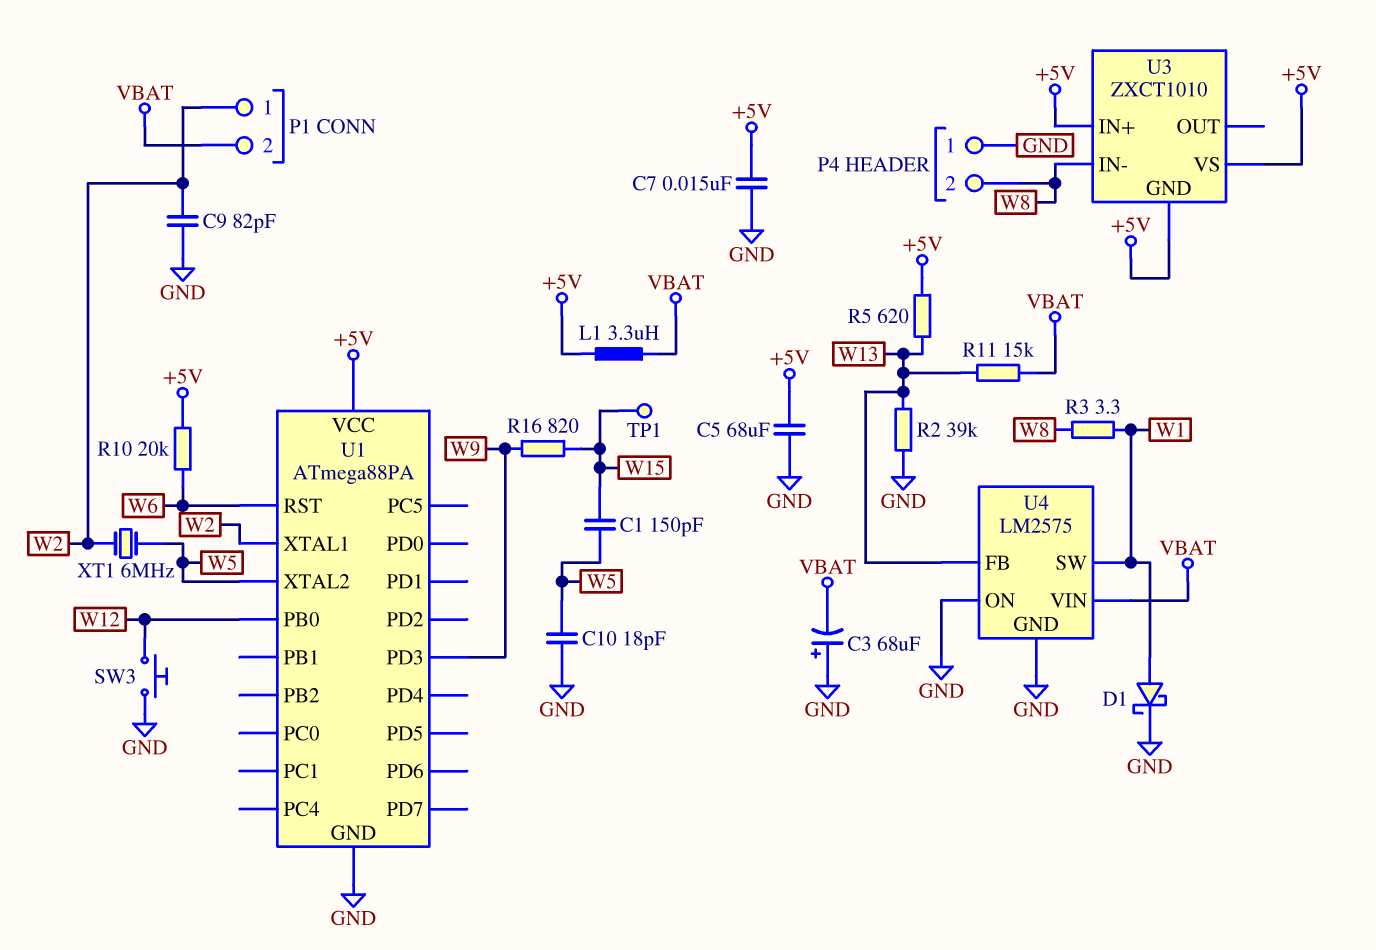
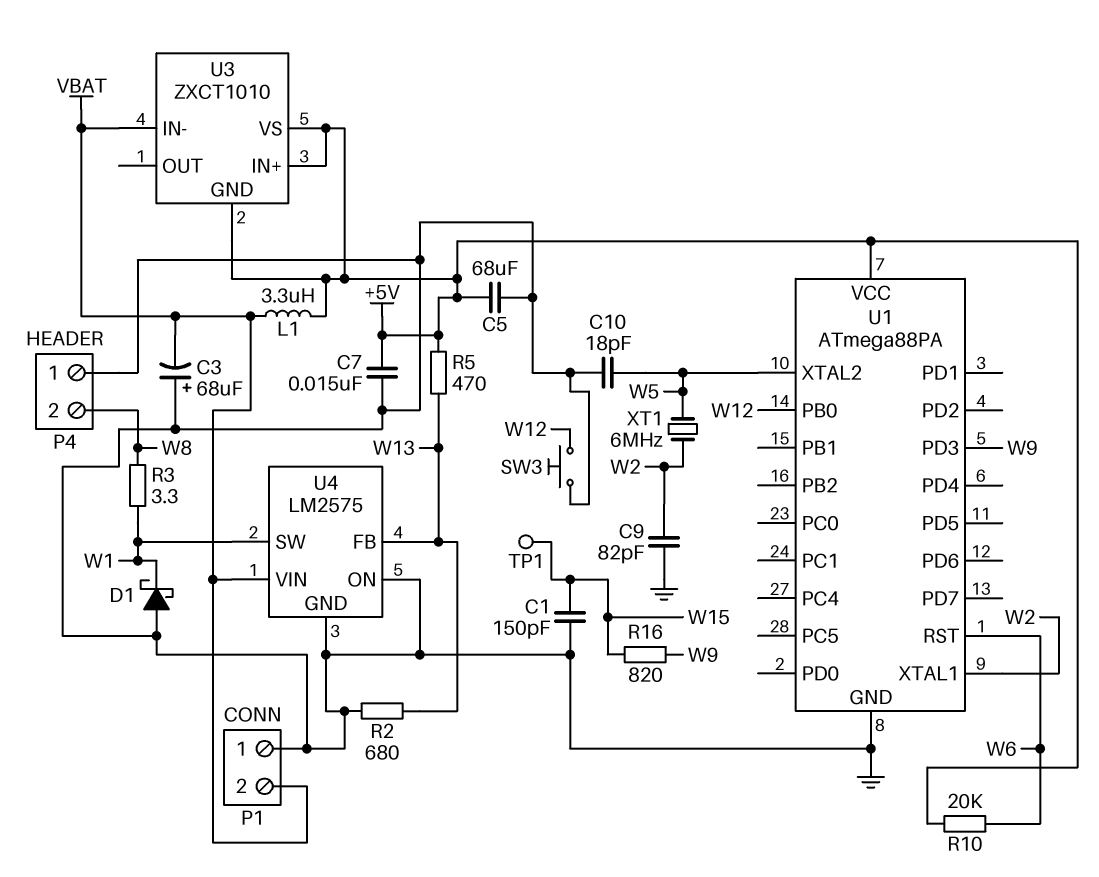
C1: 150pF (W5, W15) -> 150pF (GND, W15)
D1: schottky (A W1, K GND) -> schottky (A GND, K W1)
P1 pin 1: W2 -> GND
R2: 39k (GND, W13) -> 680 (GND, W13)
R5: 620 (+5V, W13) -> 470 (+5V, W13)
R11: 15k (VBAT, W13) -> none
U3 pin IN-: W8 -> VBAT

